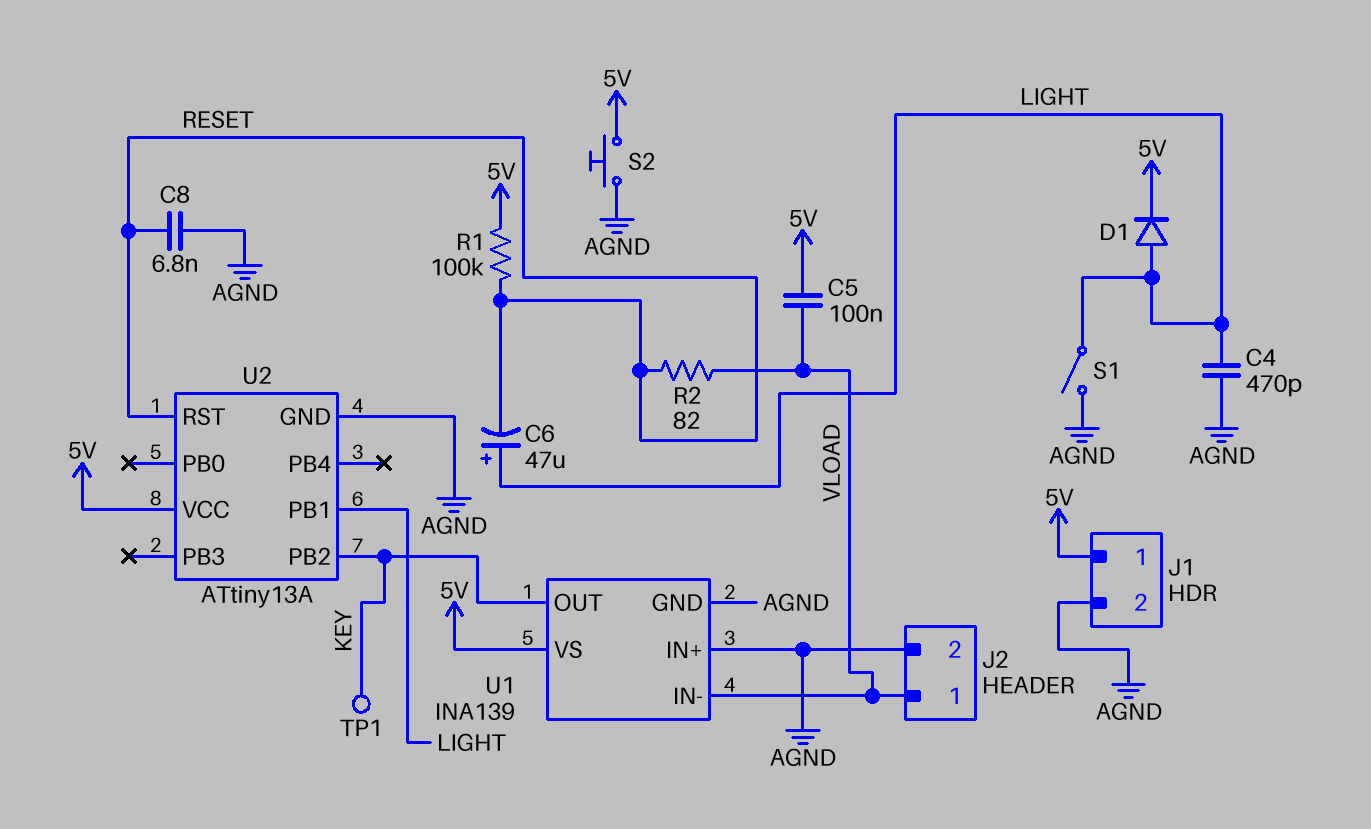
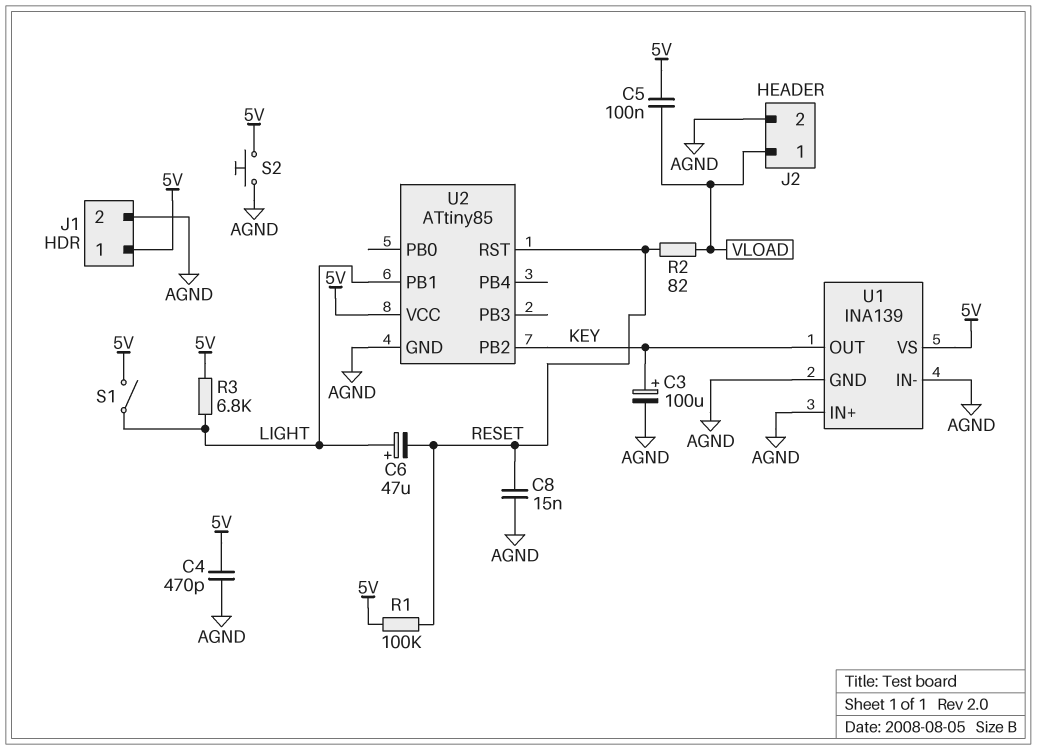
C3: none -> 100uF (plus KEY, minus AGND)
C4: 470pF (AGND, LIGHT) -> 470pF (5V, AGND)
C8: 6.8nF (AGND, RESET) -> 15nF (AGND, RESET)
D1: diode (A LIGHT, K 5V) -> none
R3: none -> 6.8k (5V, LIGHT)
S1: switch (AGND, LIGHT) -> switch (5V, LIGHT)
TP1: test point (KEY) -> none
U1 pin IN-: VLOAD -> AGND
U2: ATtiny13A -> ATtiny85

